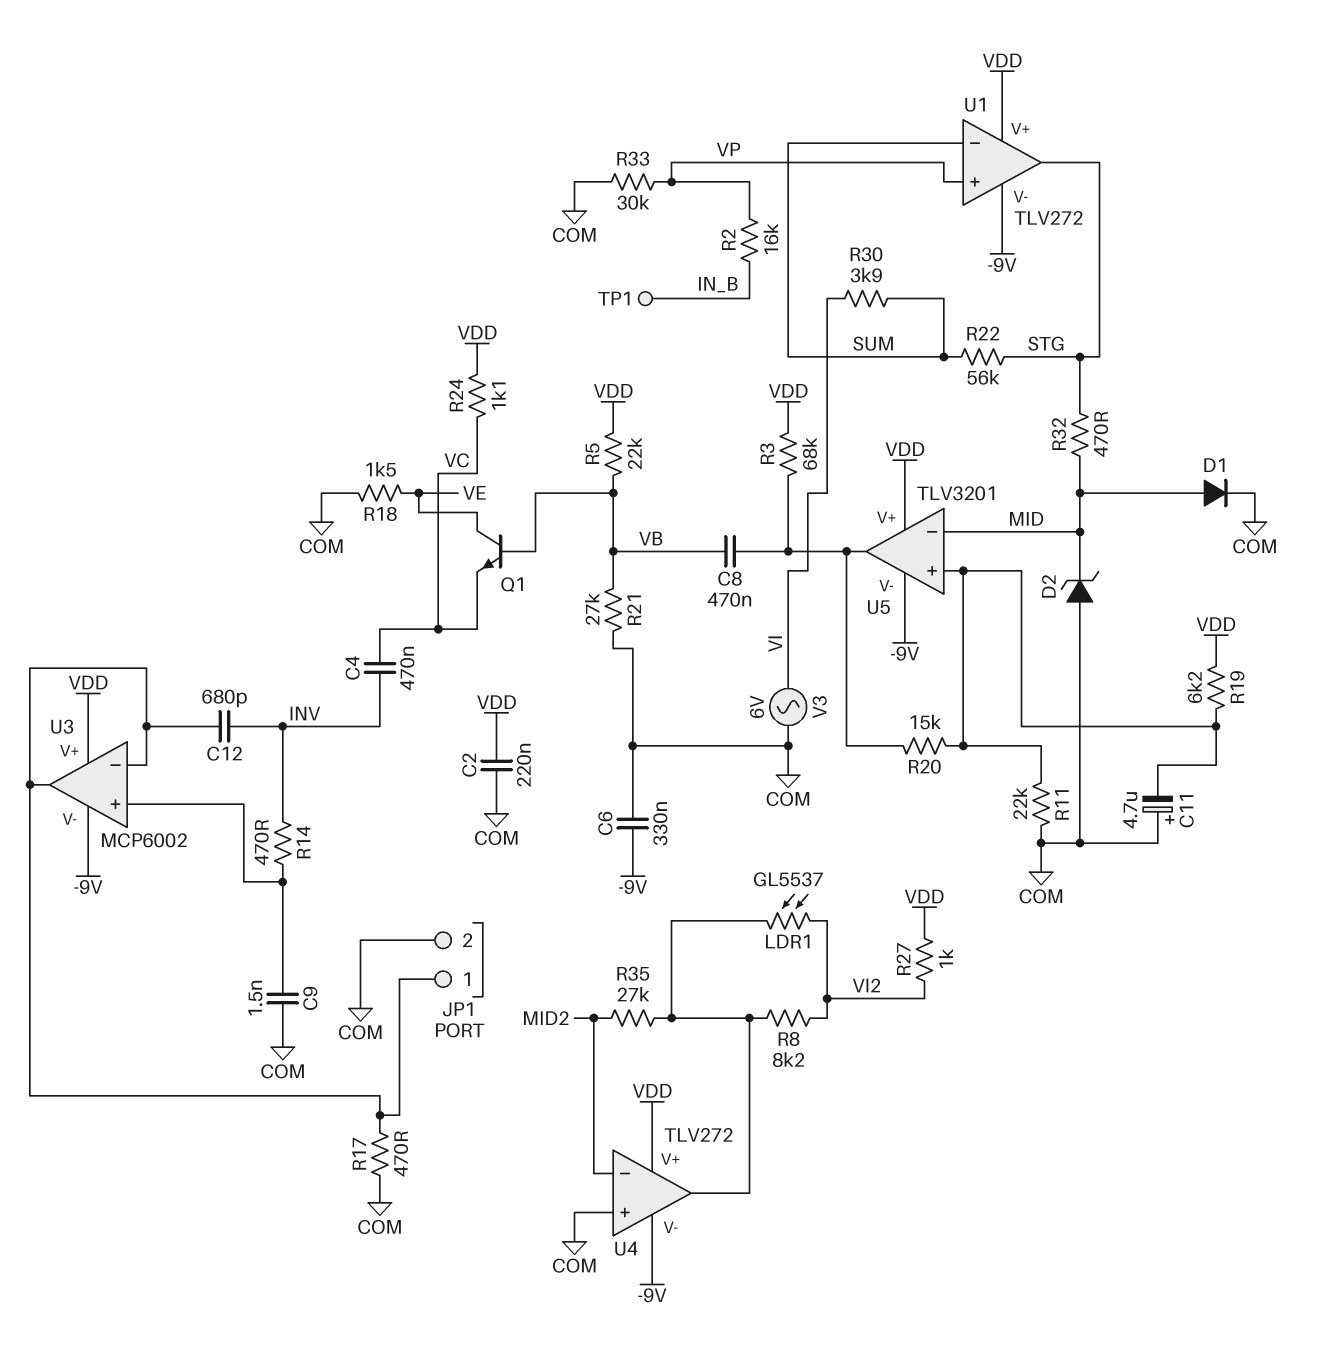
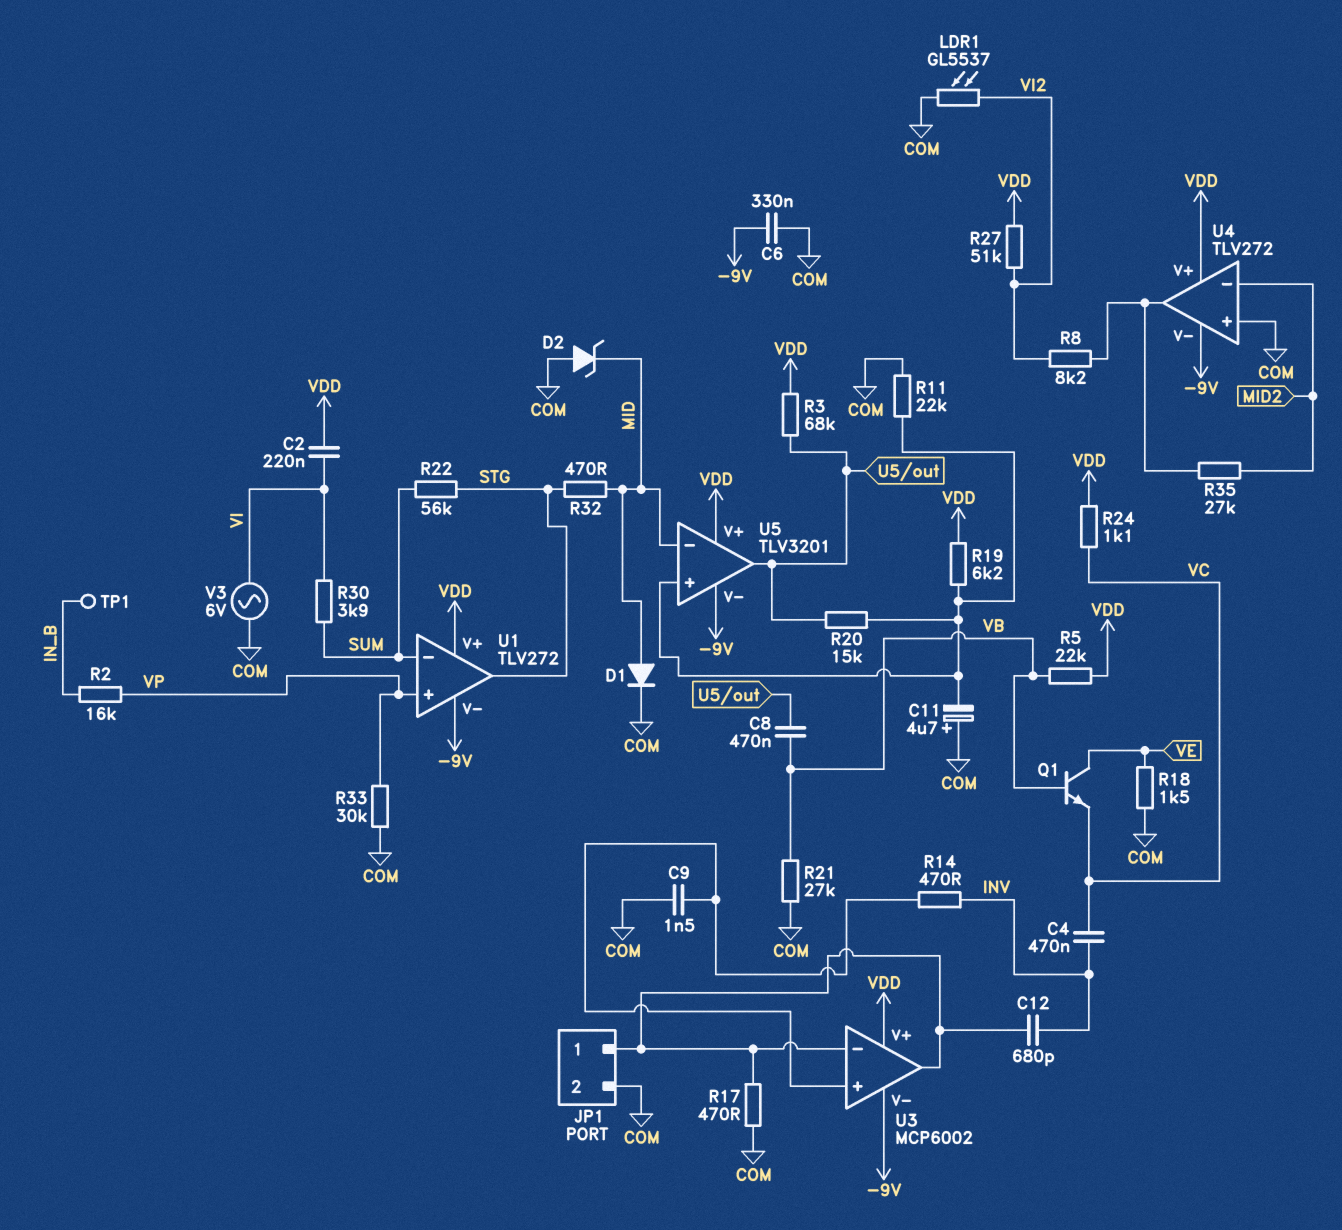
C2: 220nF (COM, VDD) -> 220nF (VDD, VI)
LDR1: GL5537 (U4/out, VI2) -> GL5537 (COM, VI2)
R27: 1k (VDD, VI2) -> 51k (VDD, VI2)

